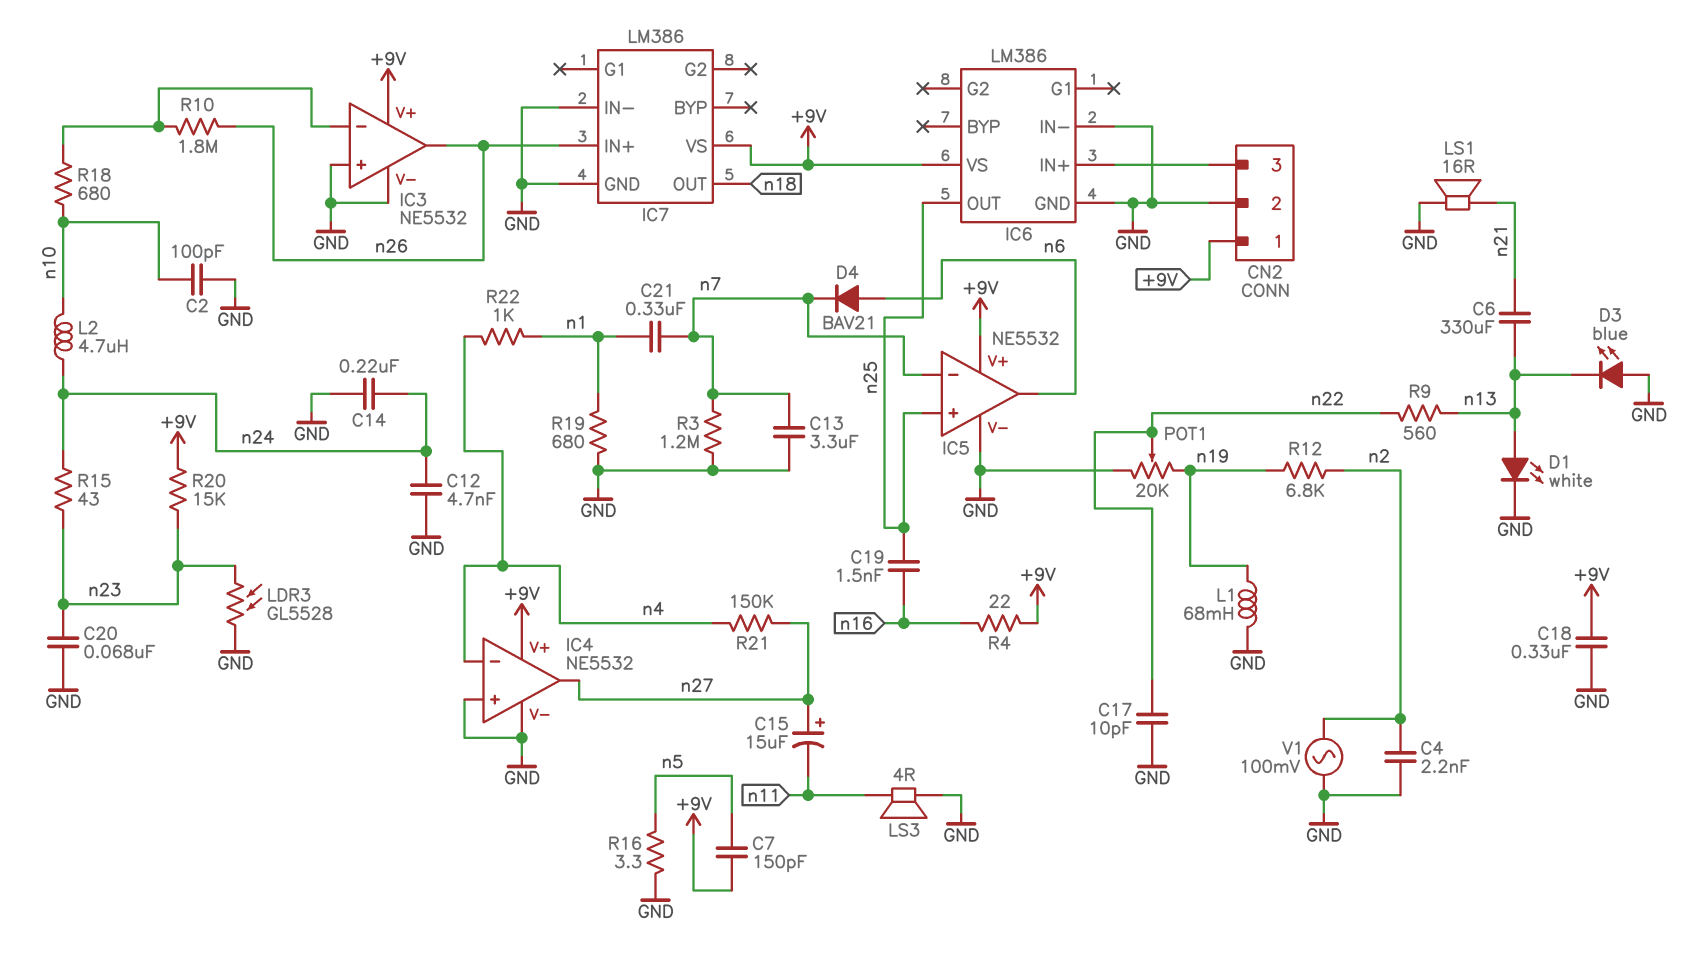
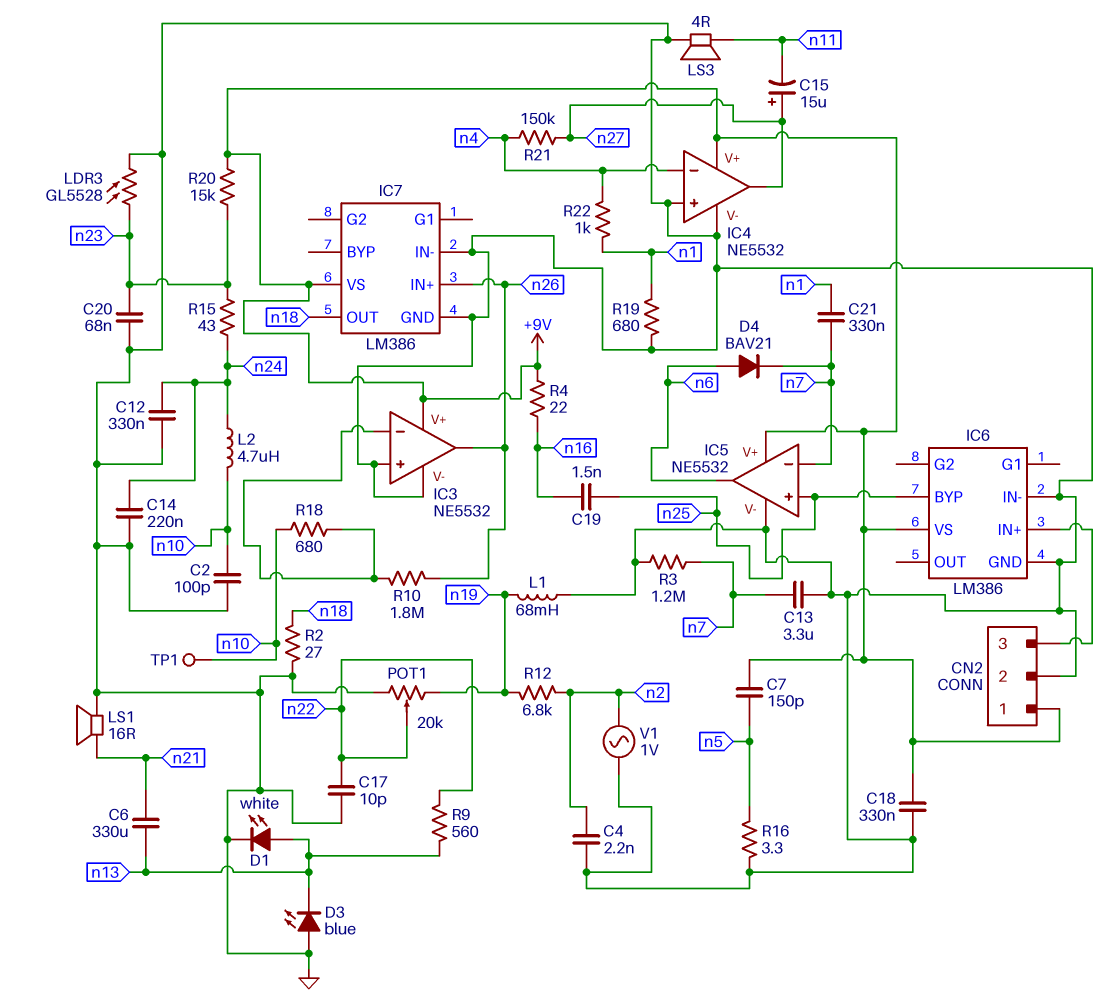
C12: 4.7nF (GND, n24) -> 330nF (GND, n24)
IC6 pin BYP: none -> n25
IC6 pin OUT: n25 -> none
R2: none -> 27 (GND, n18)
TP1: none -> test point (n10)
V1: AC 100mV (GND, n2) -> AC 1V (GND, n2)

